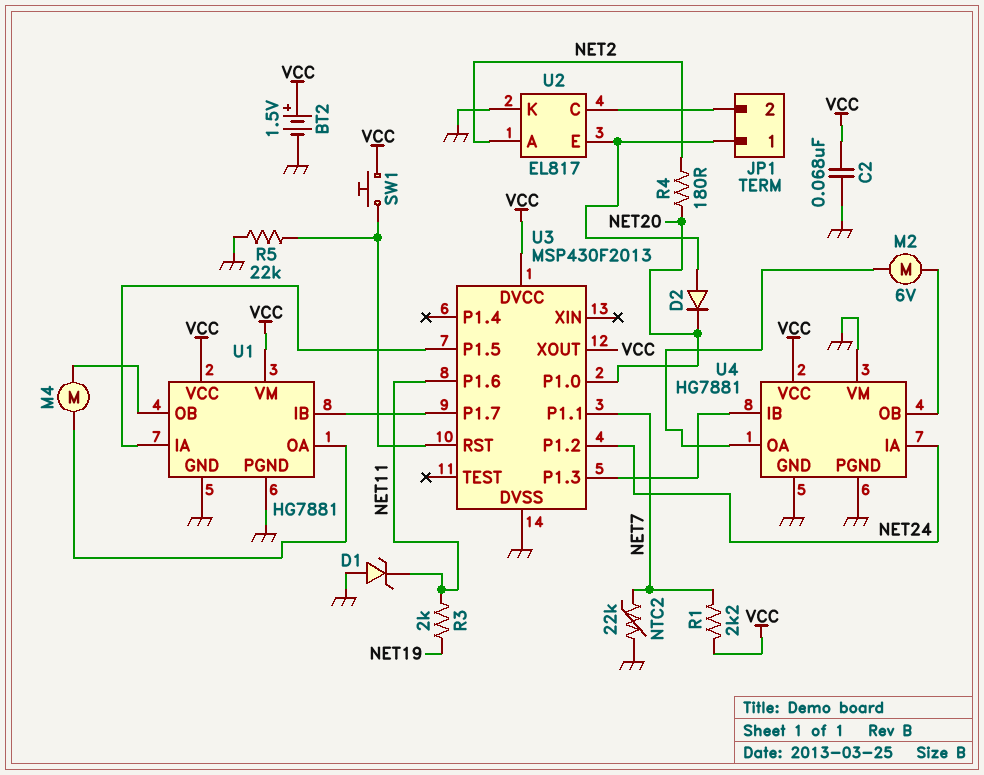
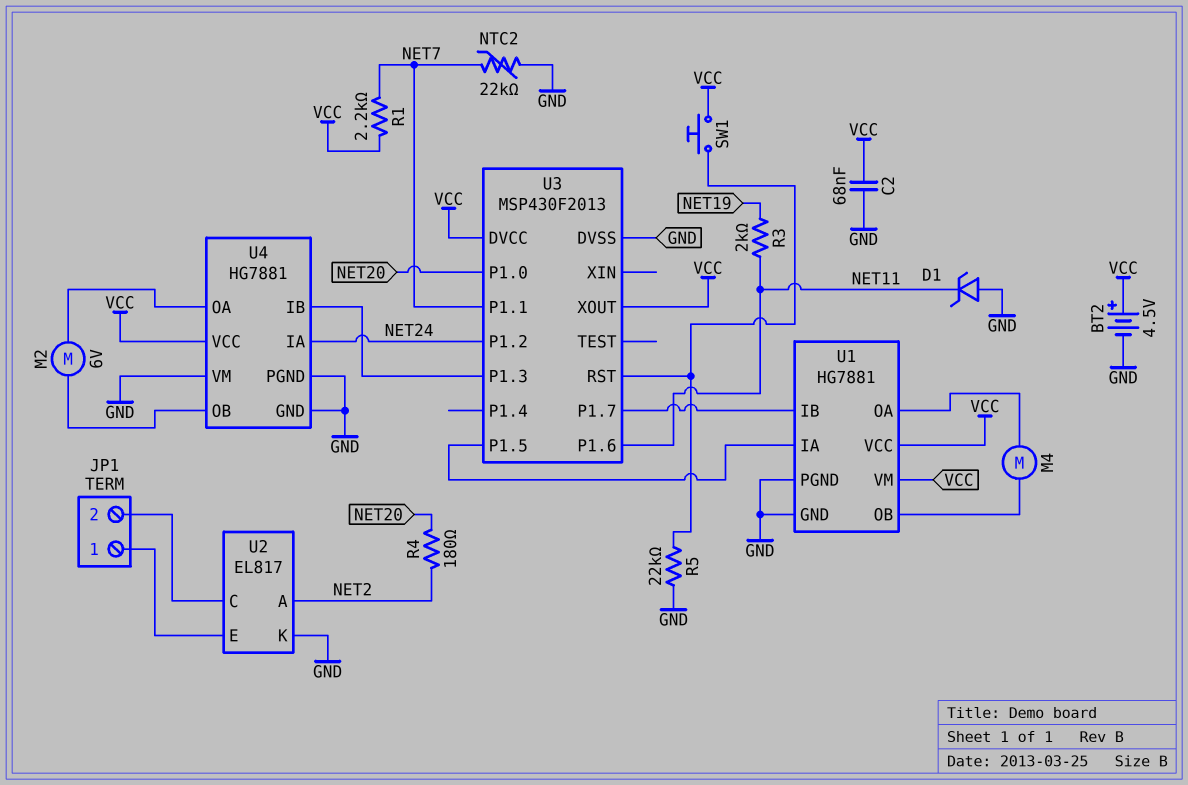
BT2: 1.5V (plus VCC, minus GND) -> 4.5V (plus VCC, minus GND)
D2: diode (A JP1/1, K NET20) -> none

